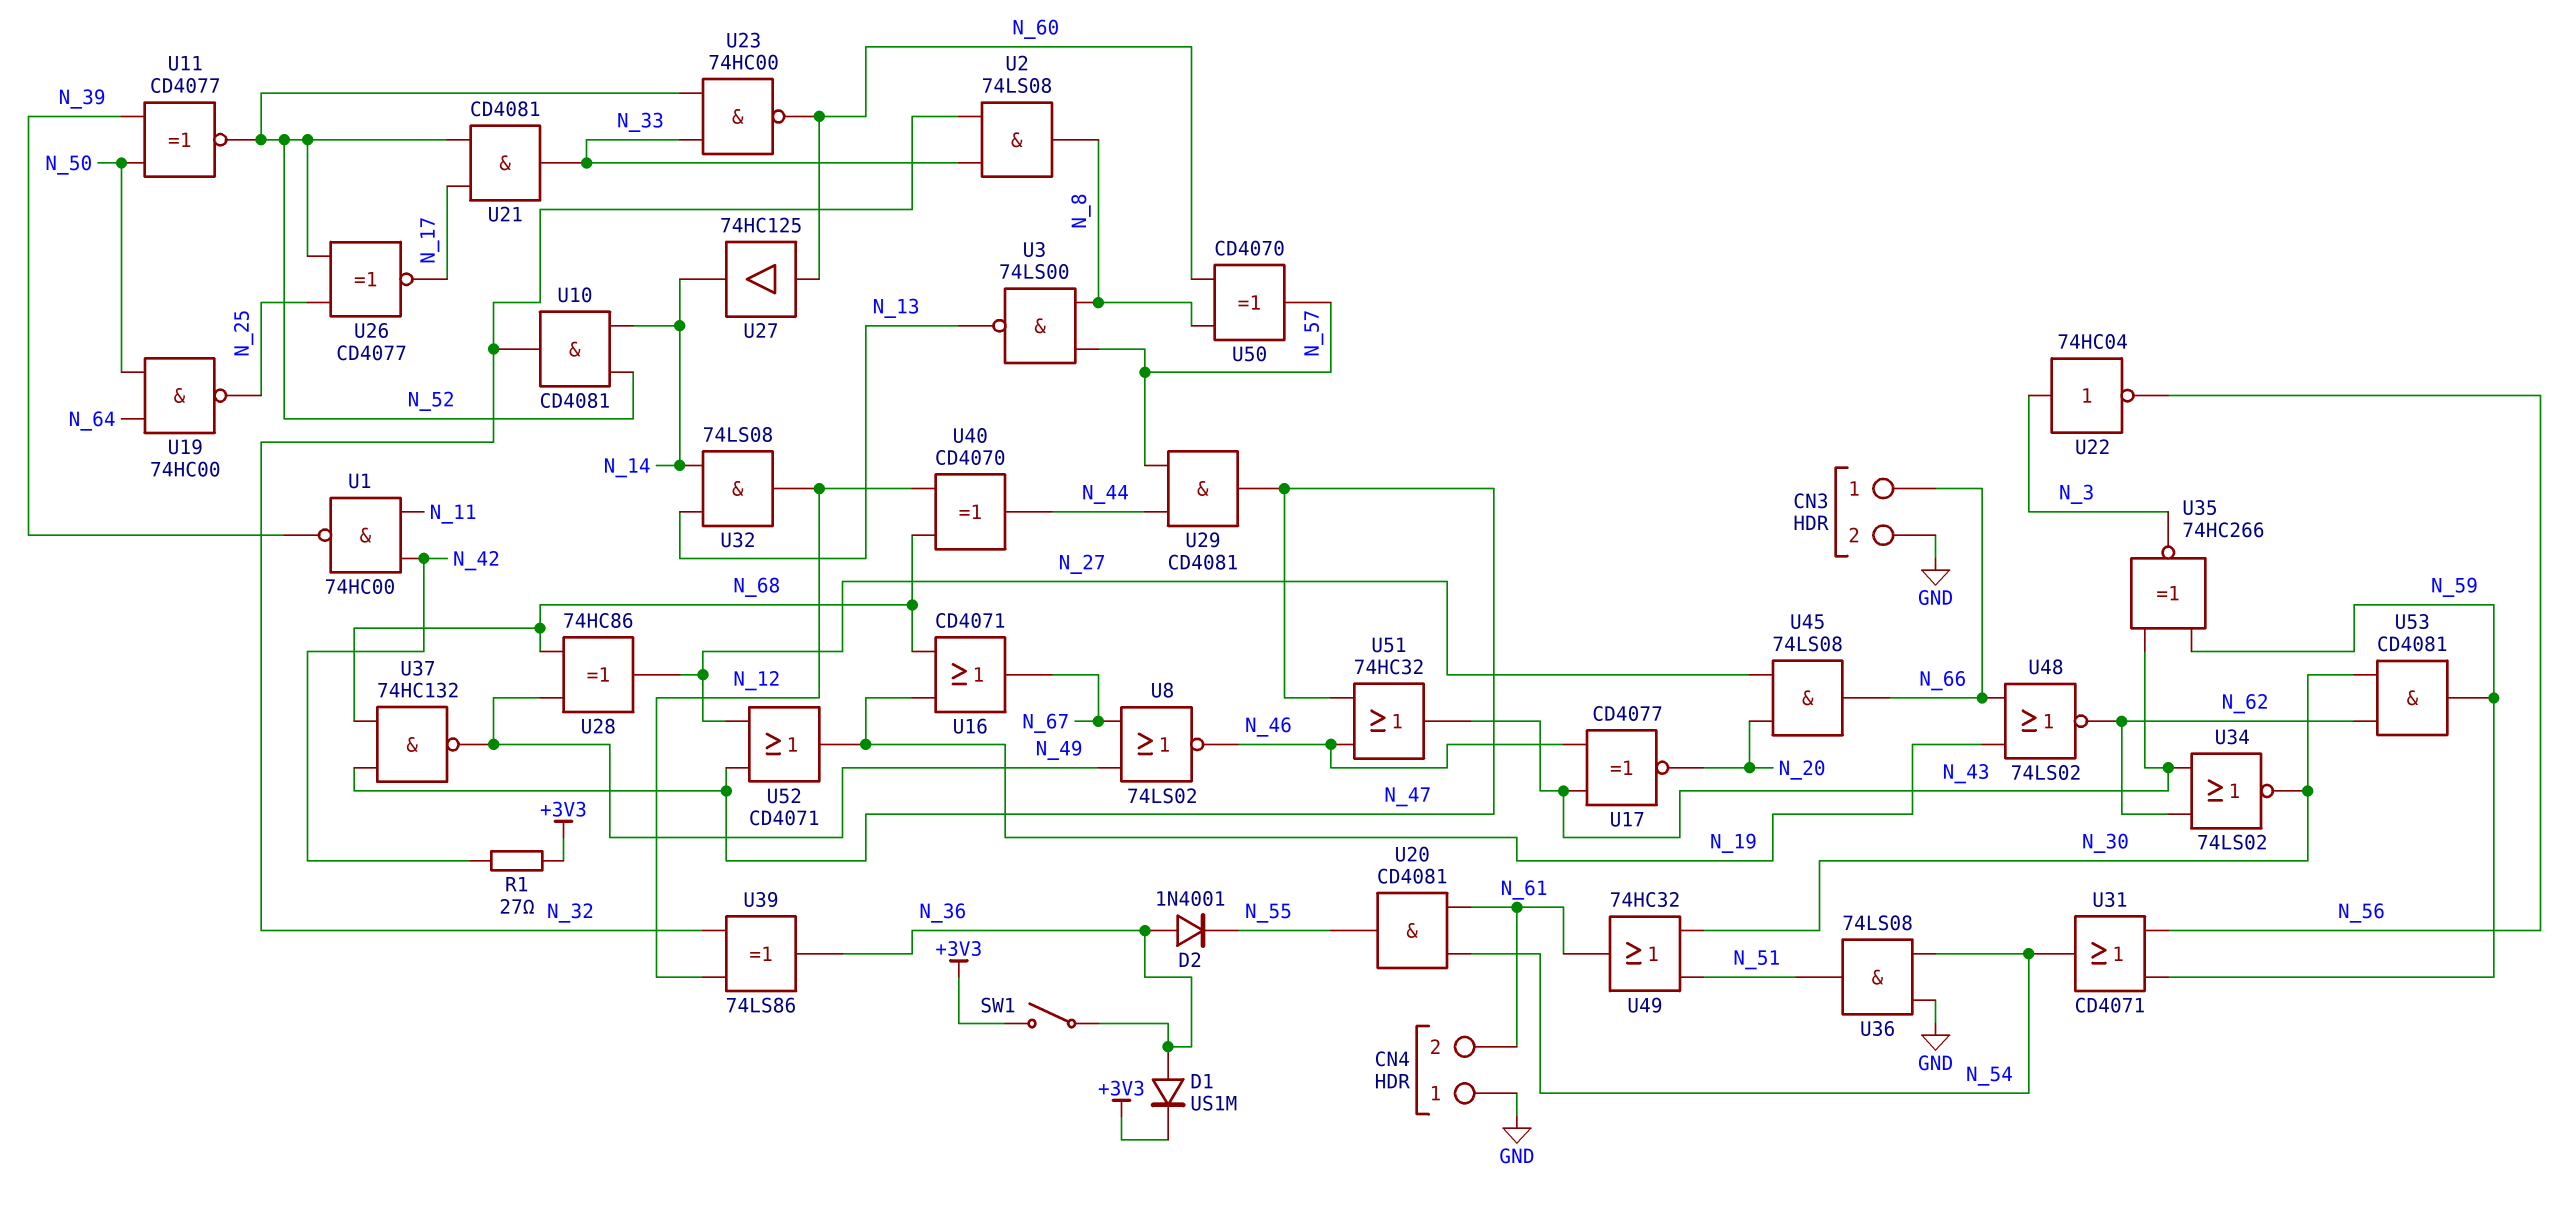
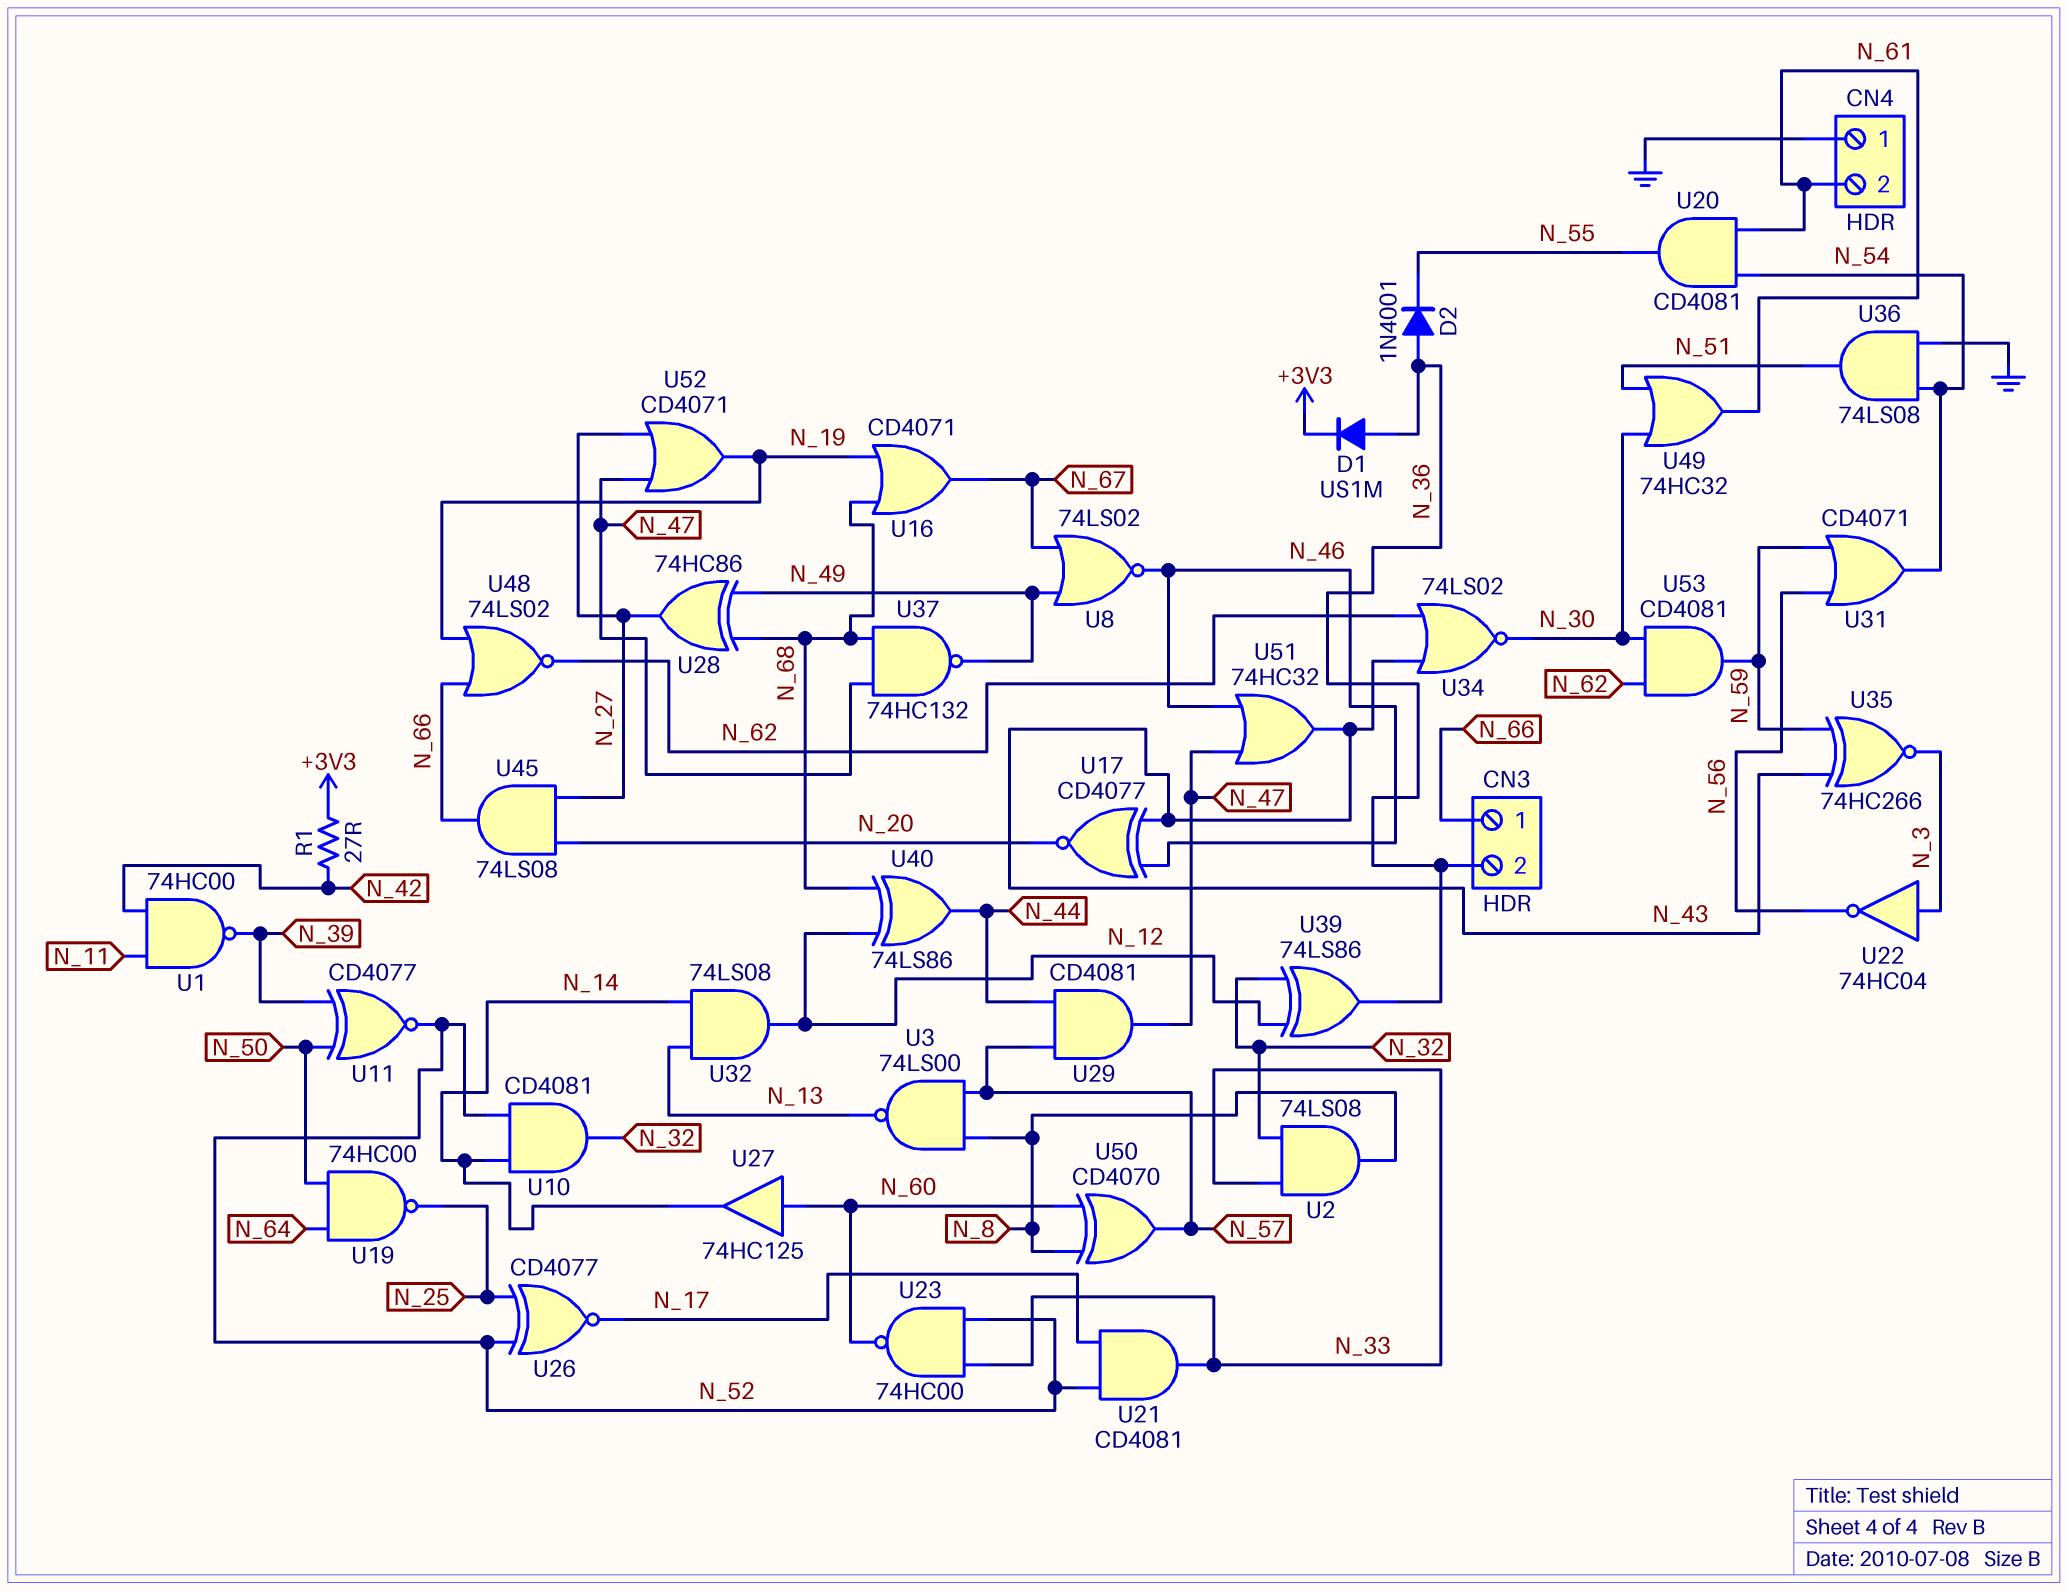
CN3 pin 2: GND -> N_36
SW1: switch (+3V3, N_36) -> none
U40: XOR CD4070 (in N_12, in N_68, out N_44) -> XOR 74LS86 (in N_12, in N_68, out N_44)

